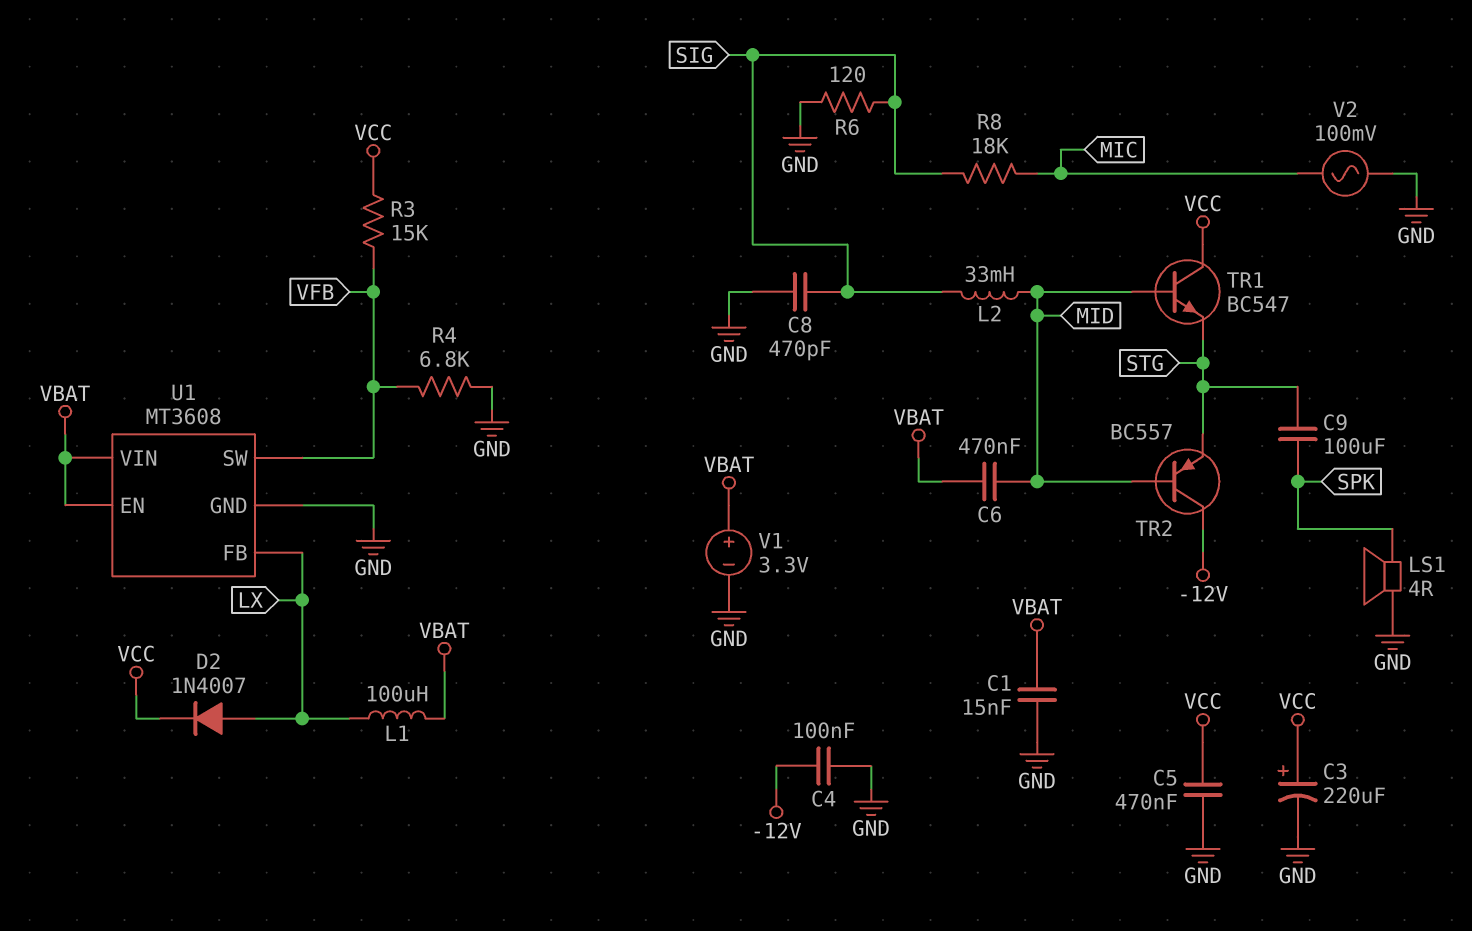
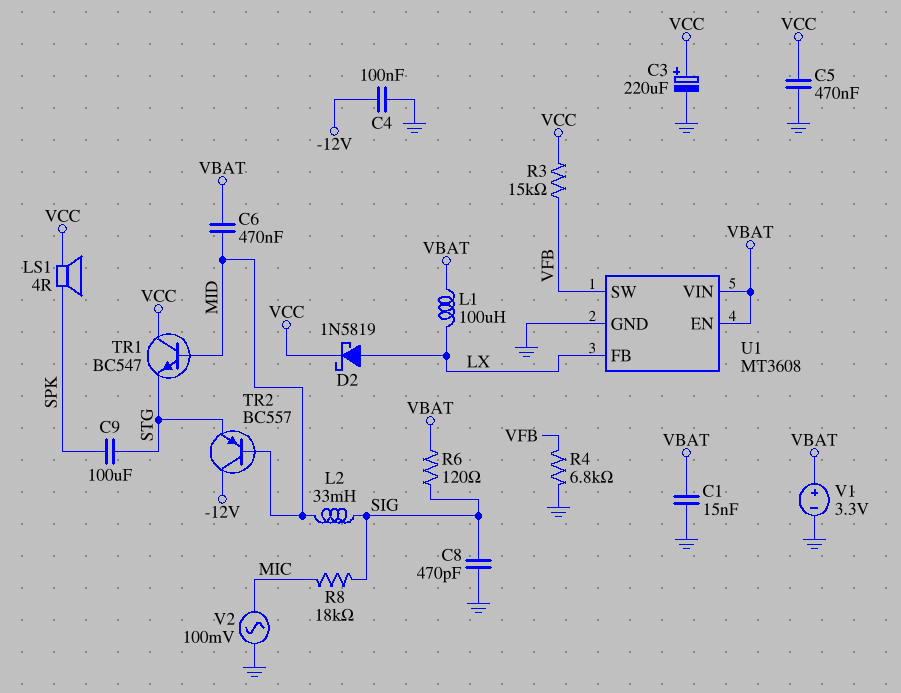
D2: diode 1N4007 (A LX, K VCC) -> schottky 1N5819 (A LX, K VCC)
LS1: speaker 4R (GND, SPK) -> speaker 4R (SPK, VCC)
R6: 120 (GND, SIG) -> 120 (SIG, VBAT)

